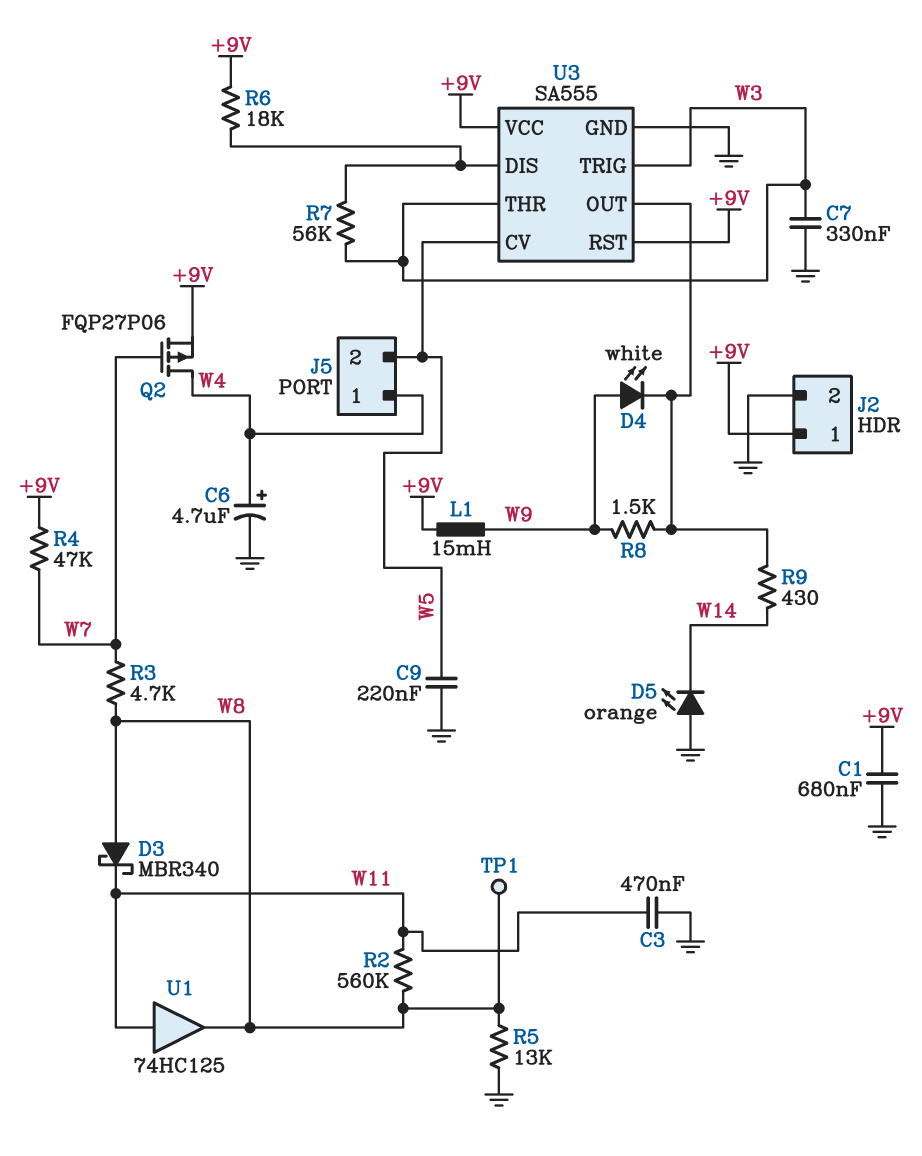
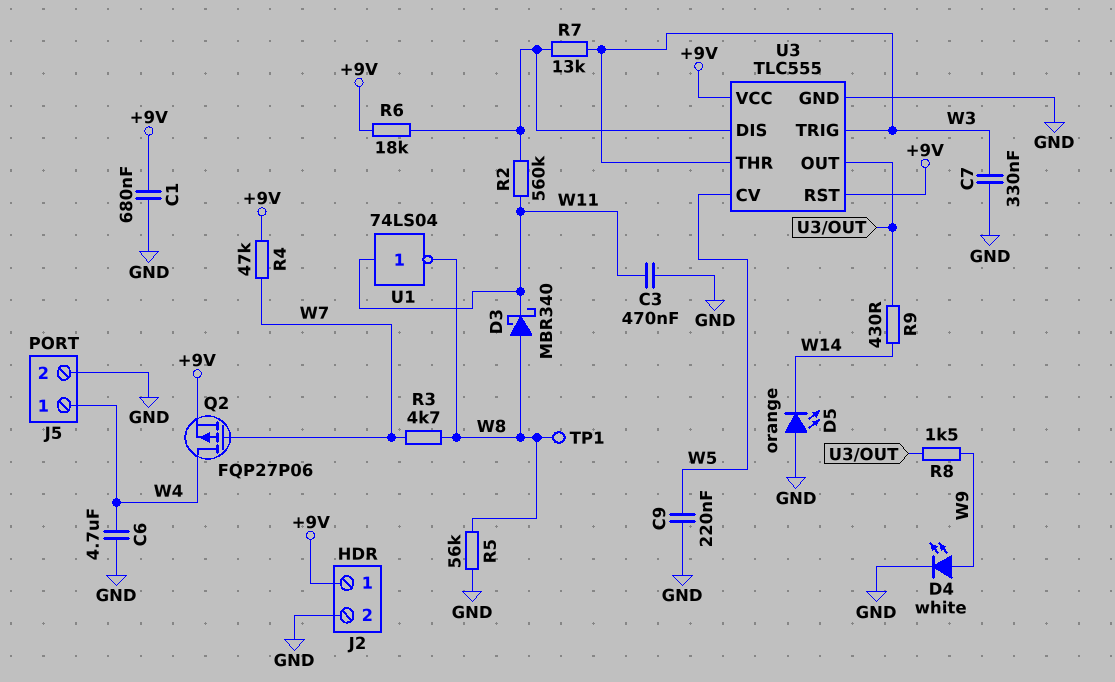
C6: 4.7uF (plus W4, minus GND) -> 4.7uF (GND, W4)
D4: LED white (A W9, K U3/OUT) -> LED white (A W9, K GND)
J5 pin 2: W5 -> GND
L1: 15mH (+9V, W9) -> none
R2: 560k (W8, W11) -> 560k (U3/DIS, W11)
R5: 13k (GND, W8) -> 56k (GND, W8)
R7: 56k (U3/DIS, W3) -> 13k (U3/DIS, W3)
U1: buffer 74HC125 (in W11, out W8) -> NOT 74LS04 (in W11, out W8)
U3: SA555 -> TLC555

